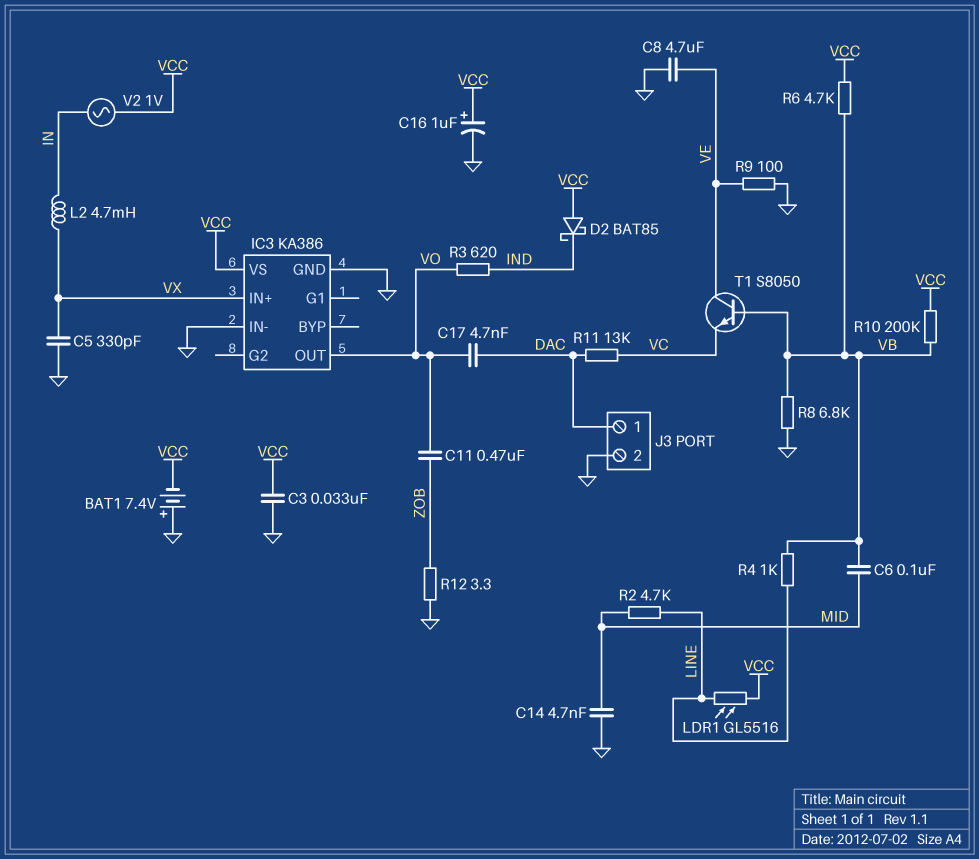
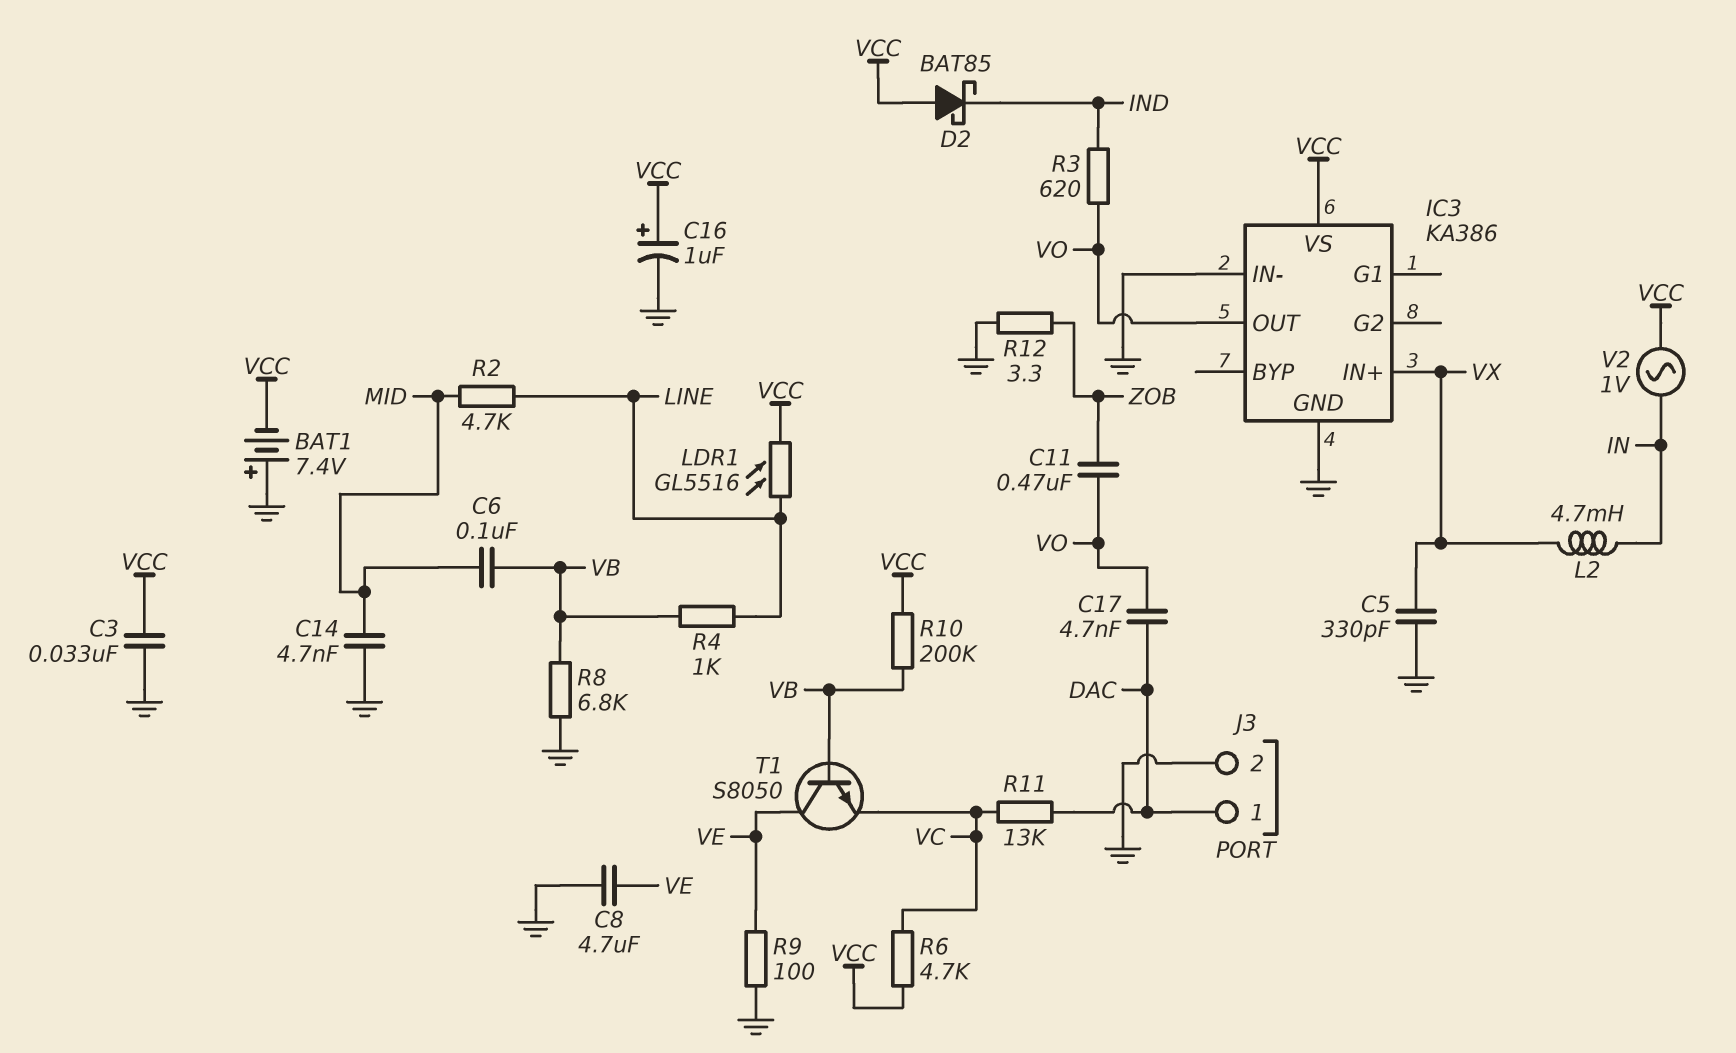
R6: 4.7k (VB, VCC) -> 4.7k (VC, VCC)

